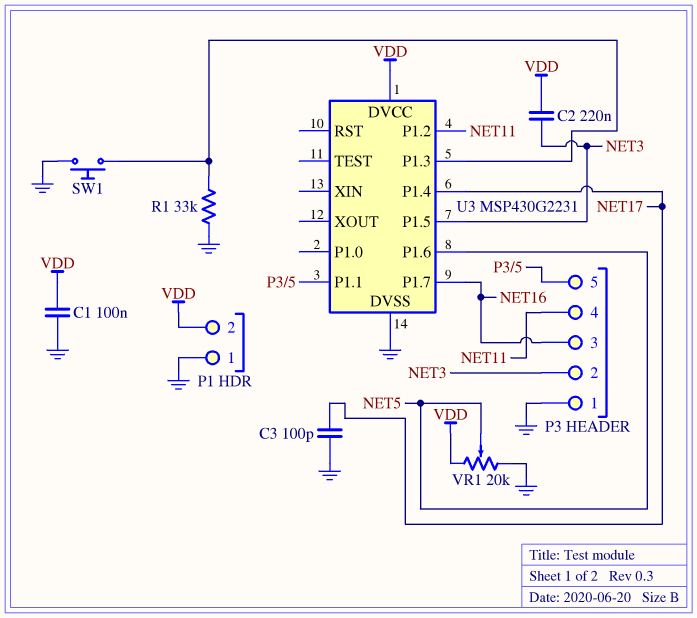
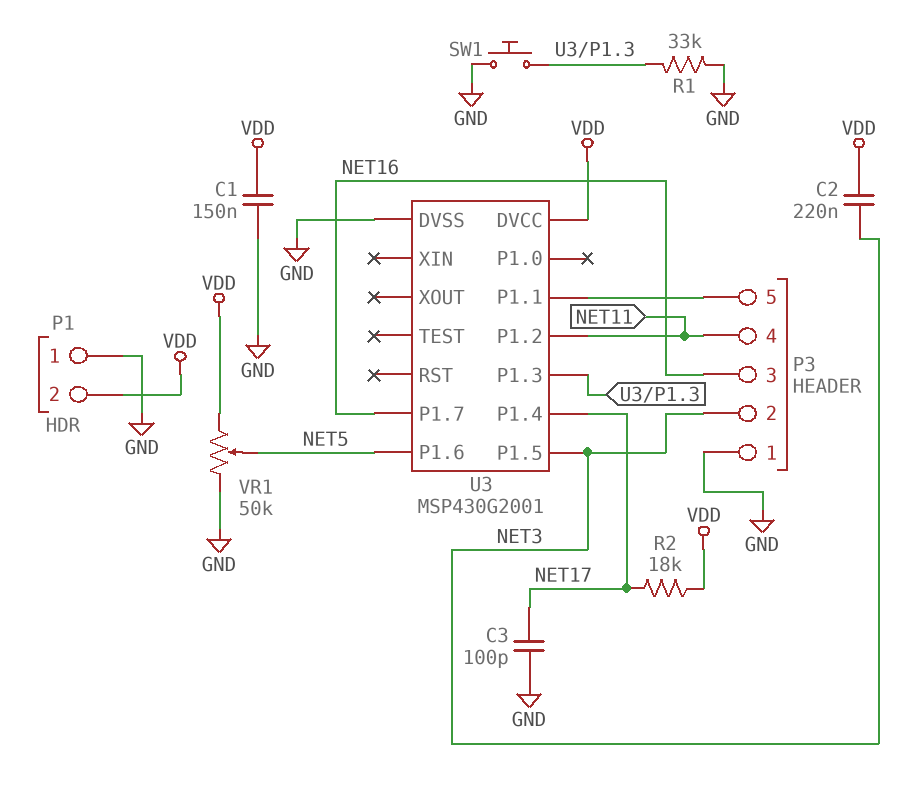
C1: 100nF (GND, VDD) -> 150nF (GND, VDD)
R2: none -> 18k (NET17, VDD)
U3: MSP430G2231 -> MSP430G2001
VR1: 20k (GND, VDD, wiper NET5) -> 50k (GND, VDD, wiper NET5)

